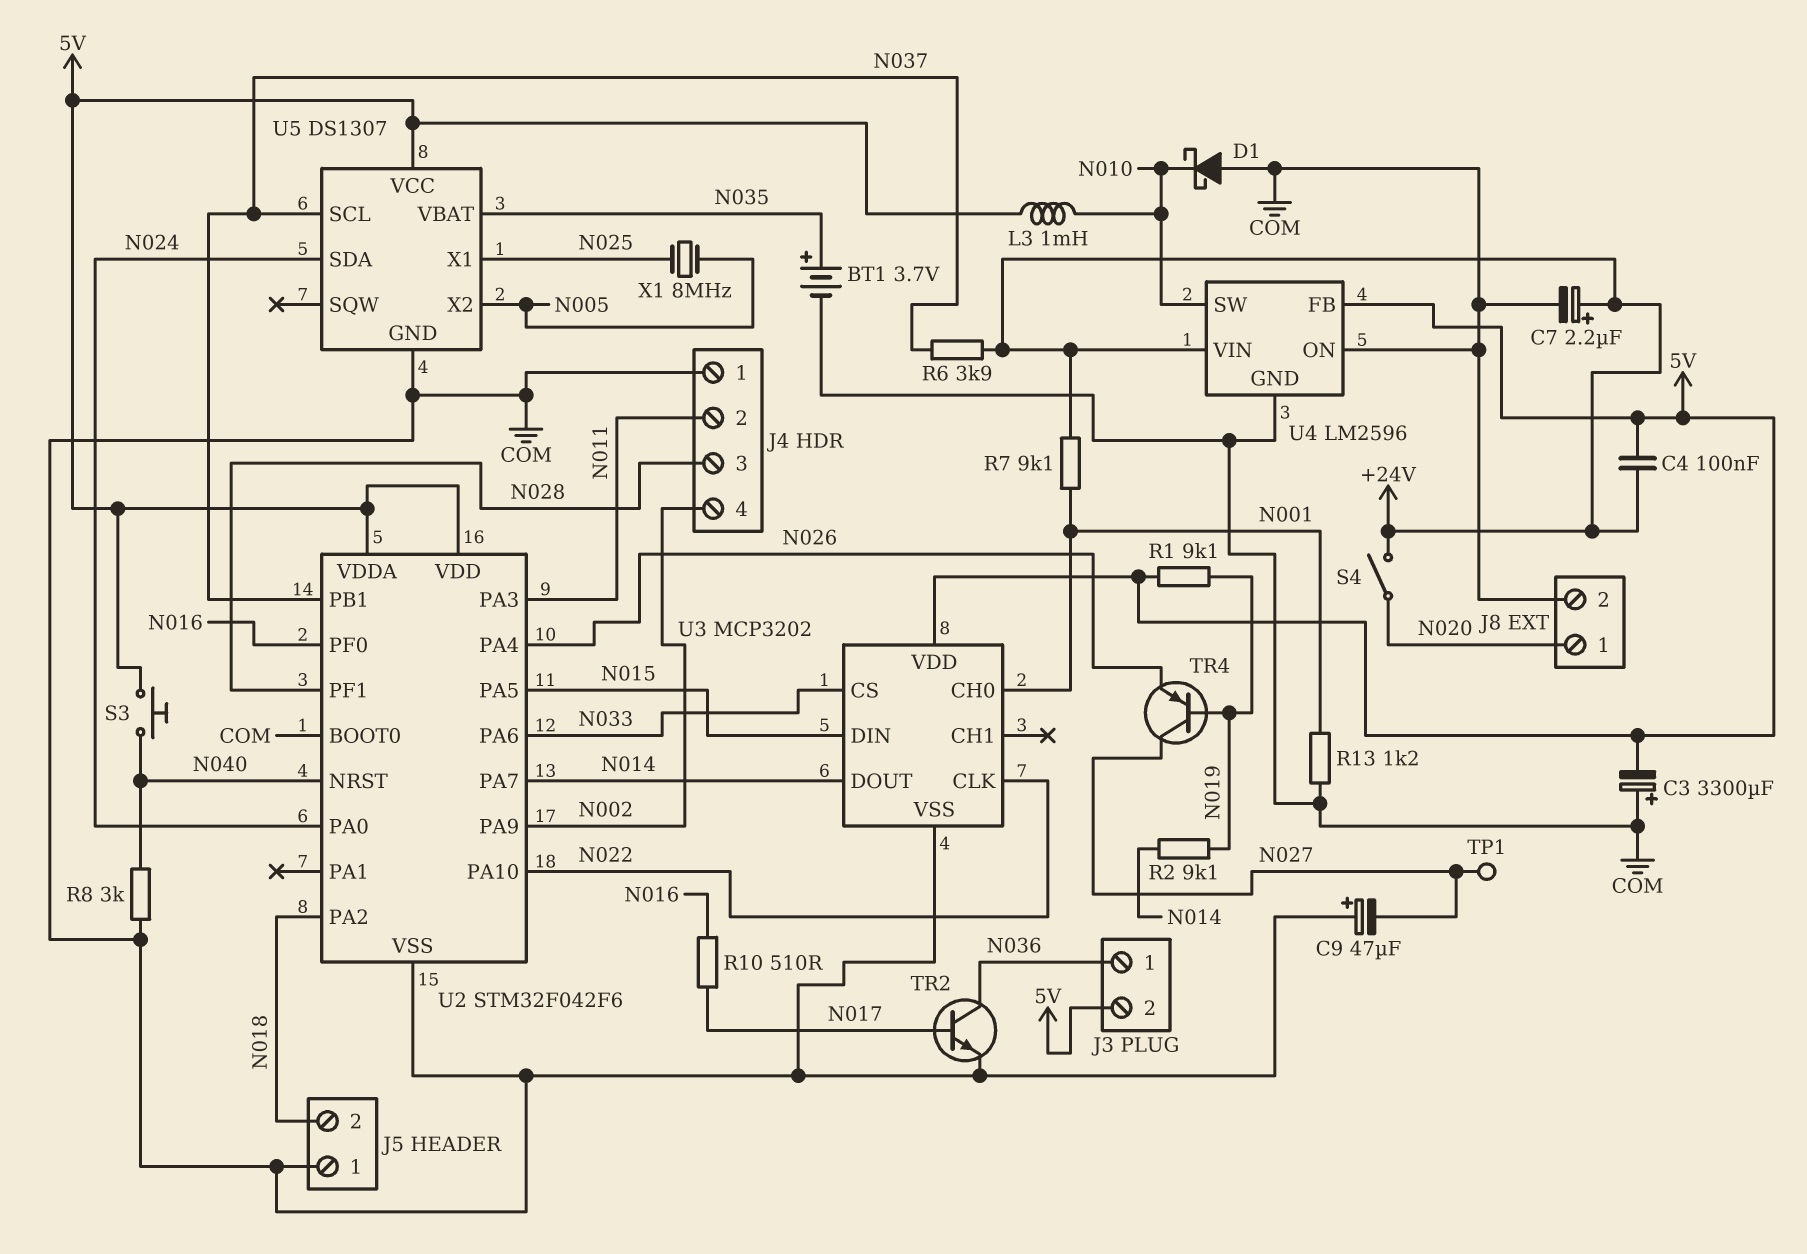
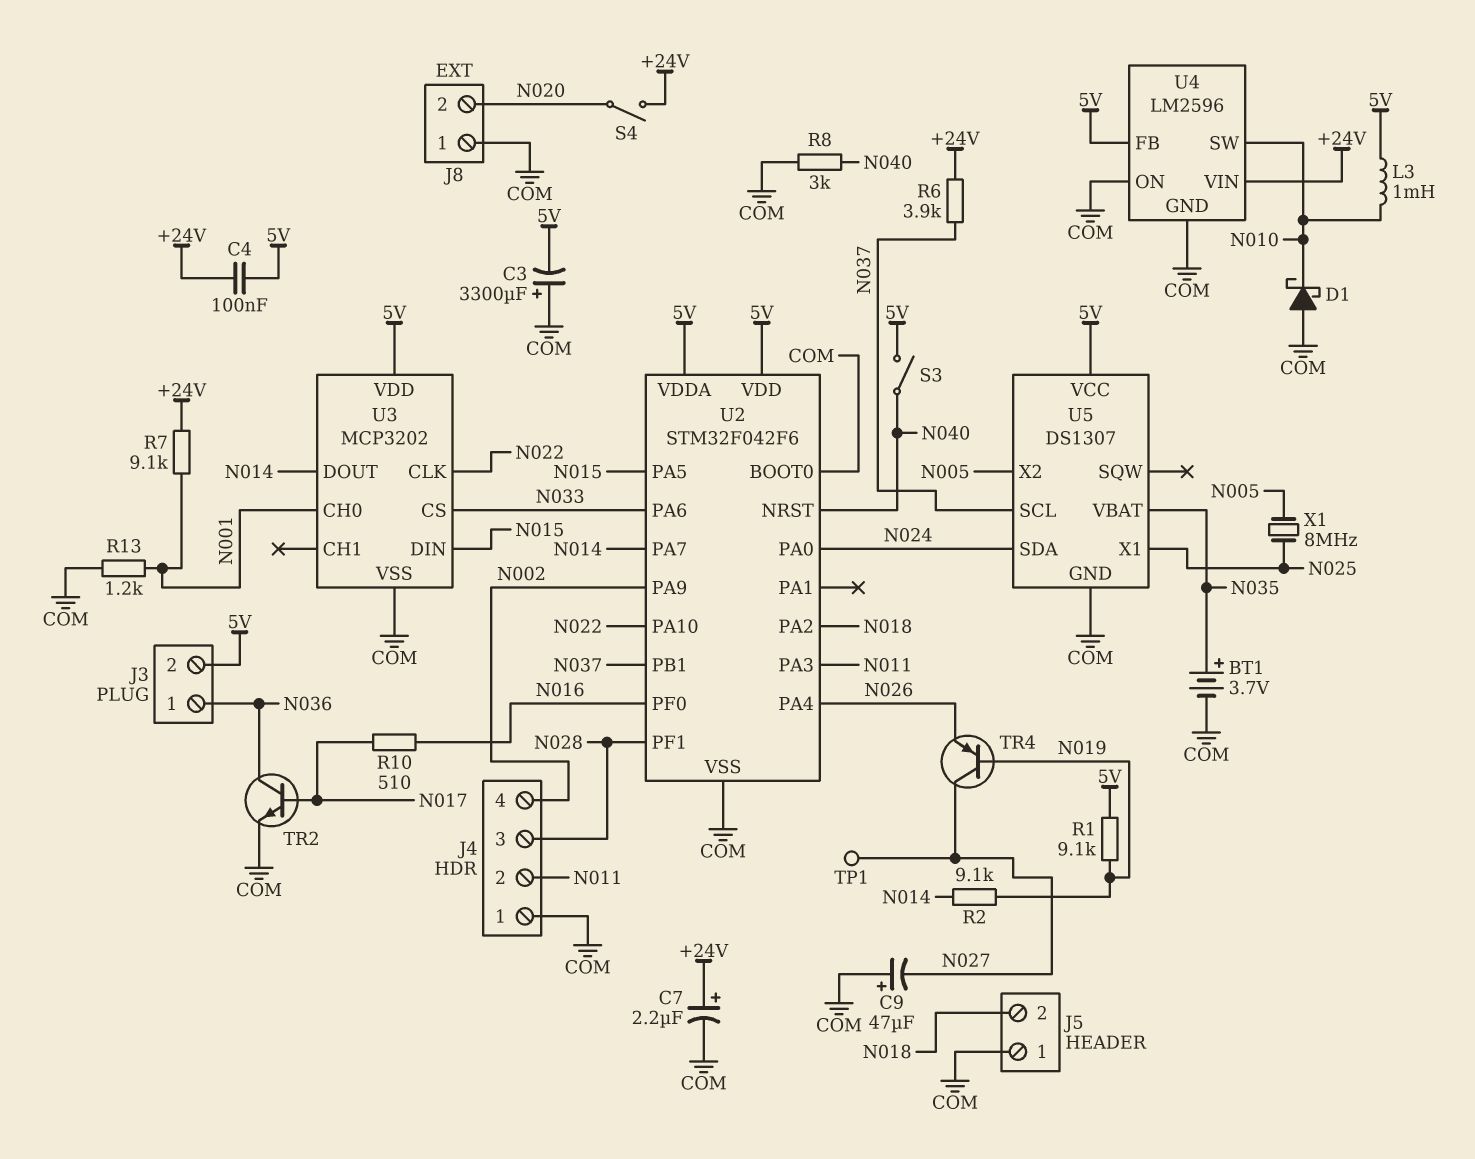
J8 pin 1: N020 -> COM
J8 pin 2: COM -> N020
S3: button (5V, N040) -> switch (5V, N040)

